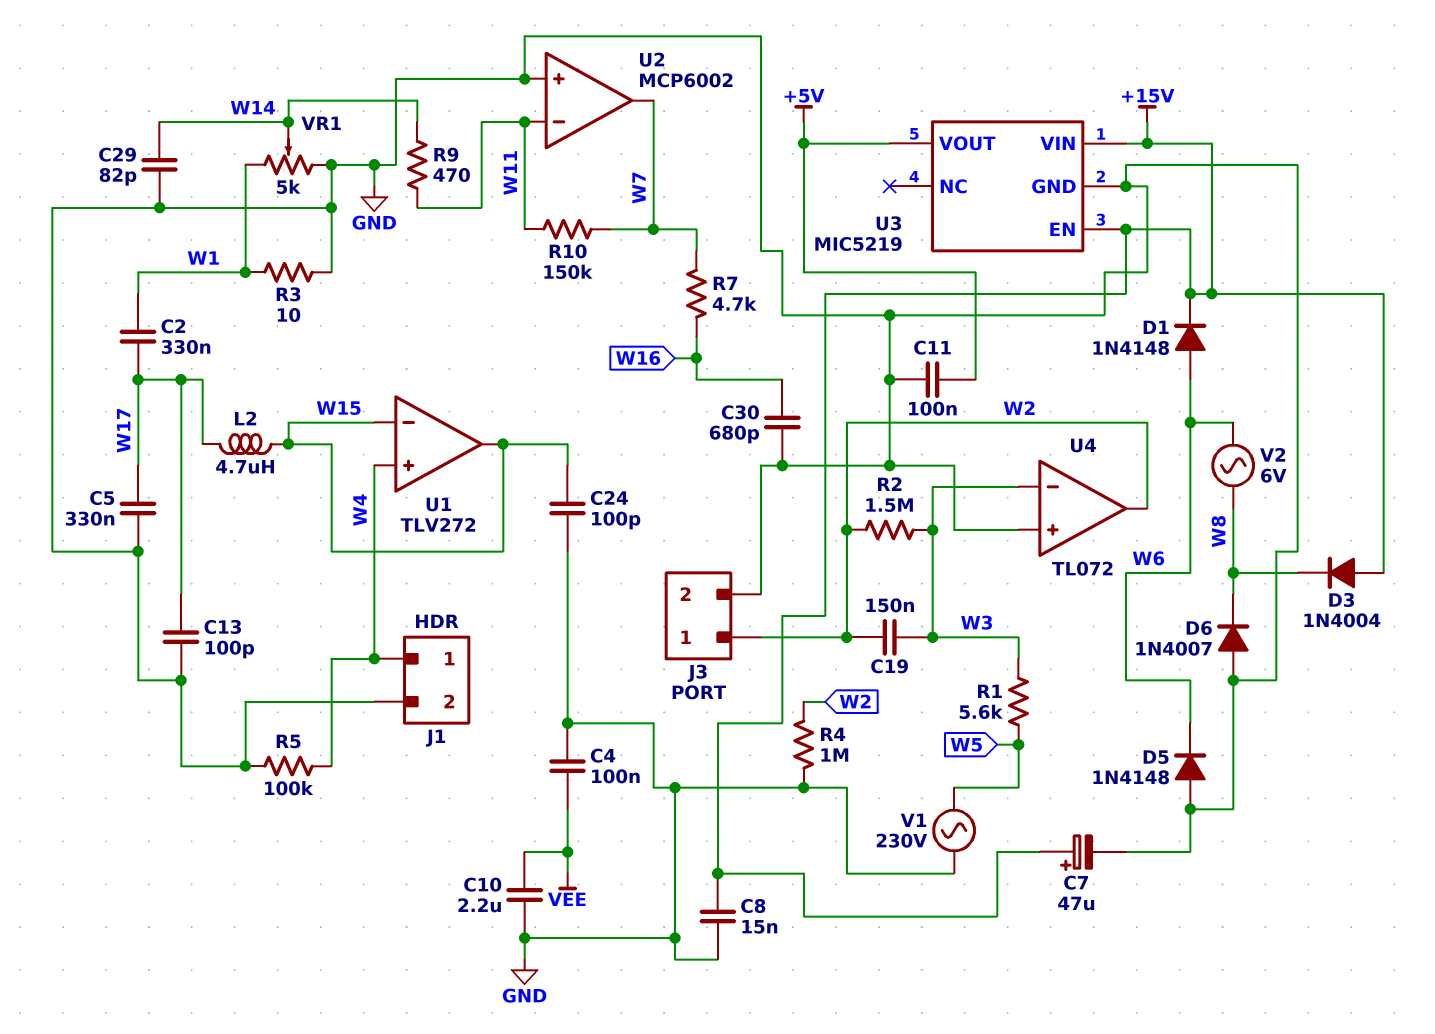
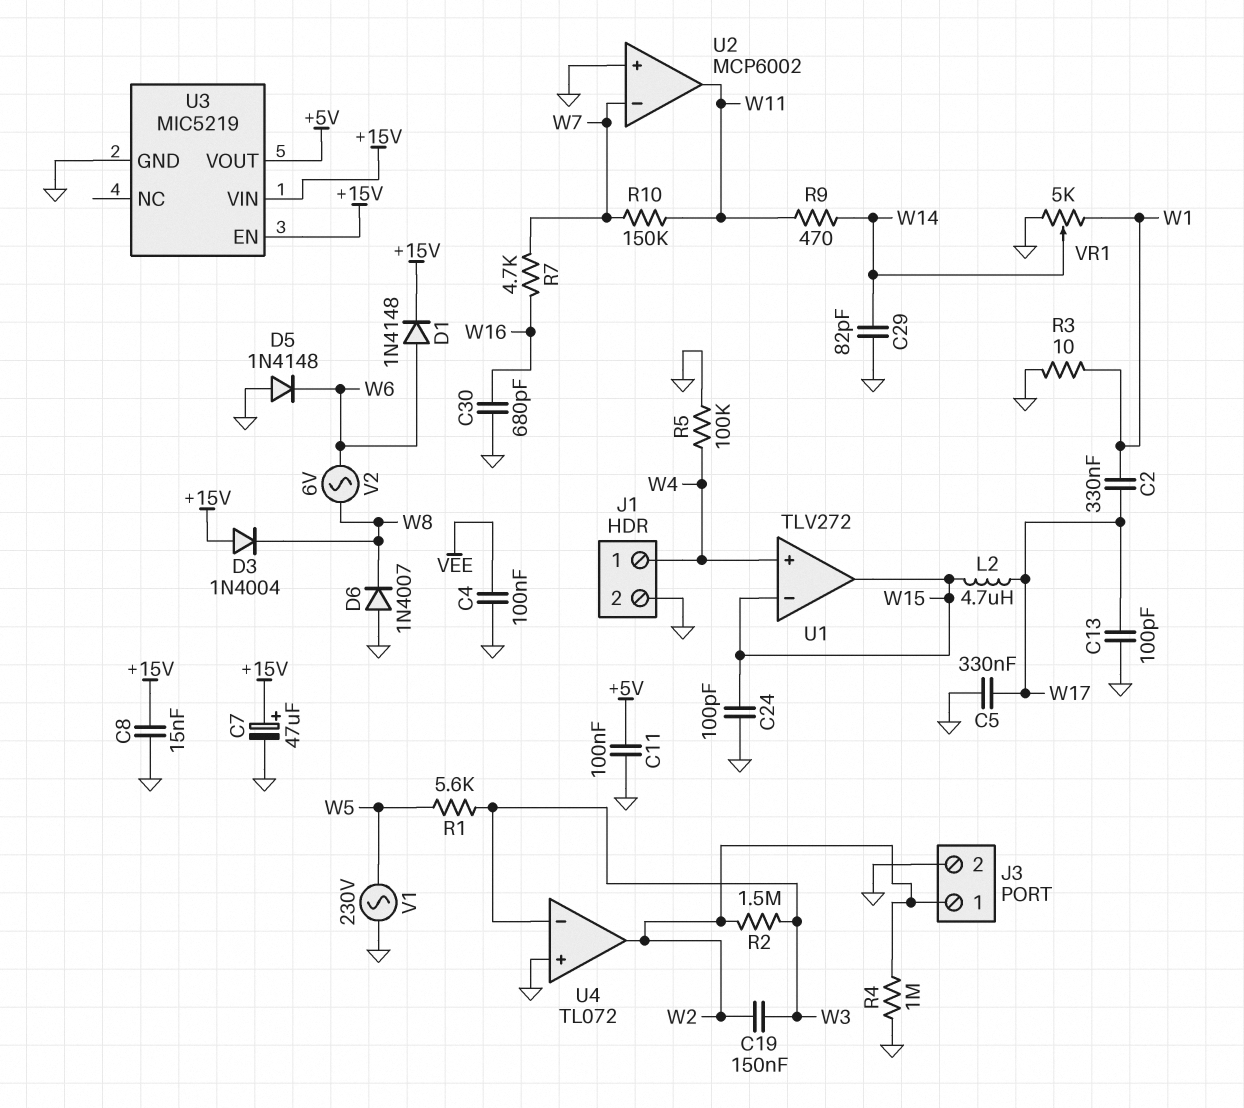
C10: 2.2uF (GND, VEE) -> none
U2 pin in-: W11 -> W7
U2 pin out: W7 -> W11

